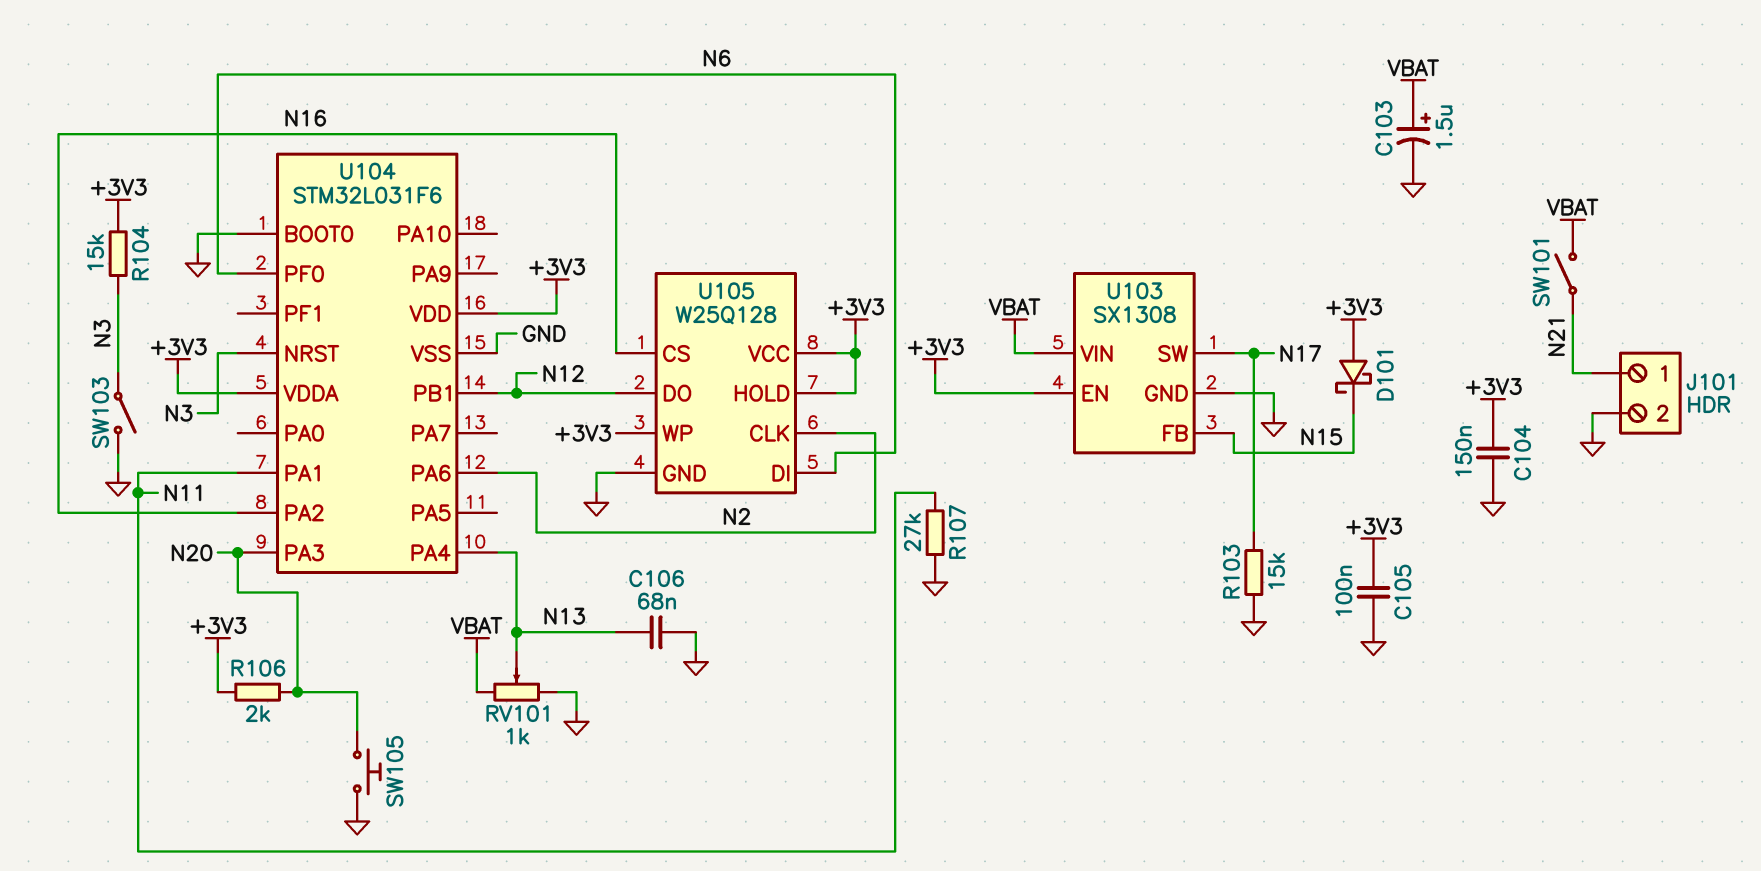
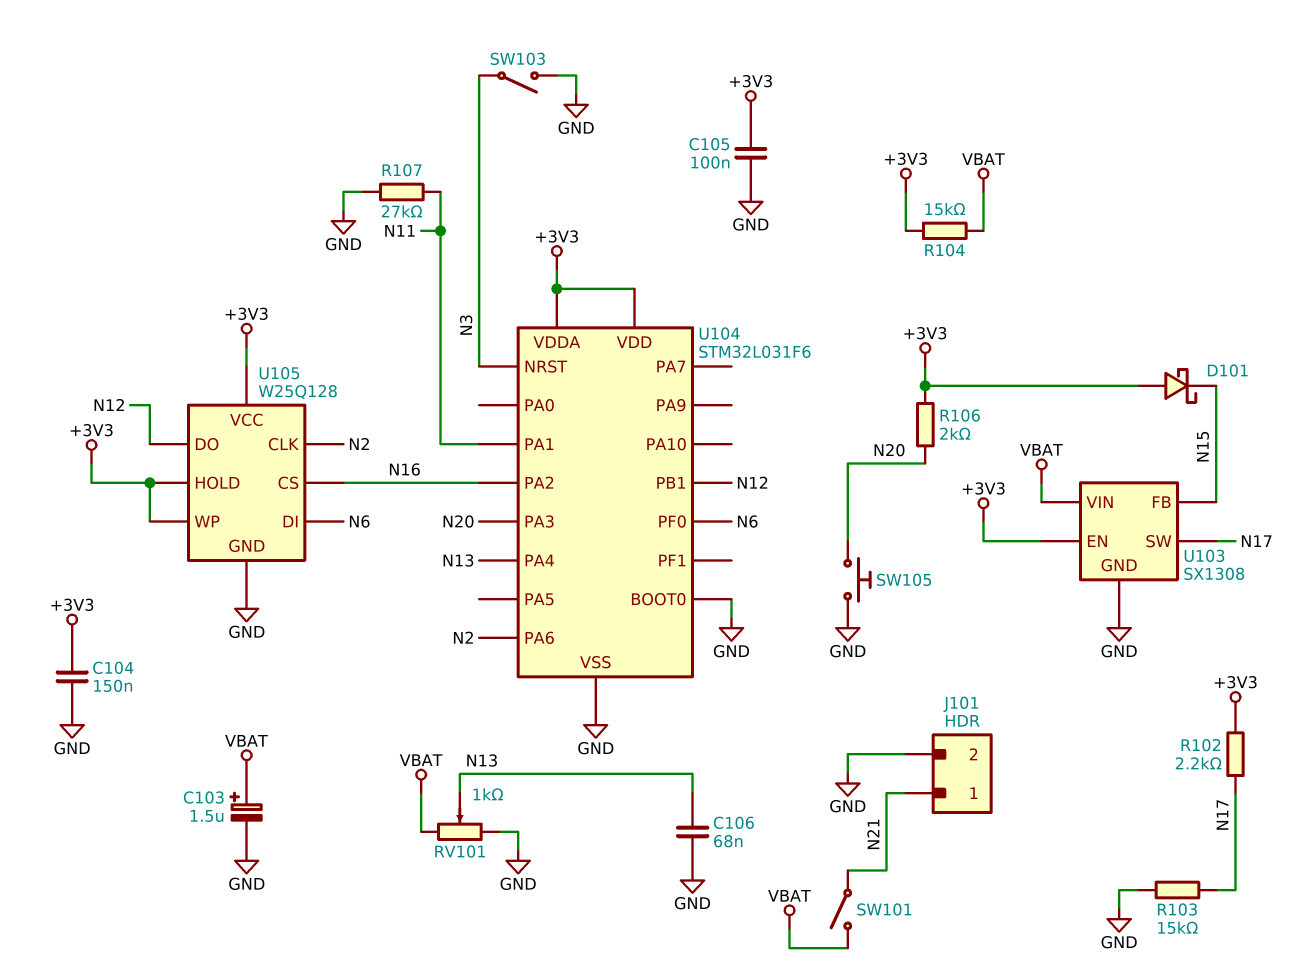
R102: none -> 2.2k (+3V3, N17)
R104: 15k (+3V3, N3) -> 15k (+3V3, VBAT)

